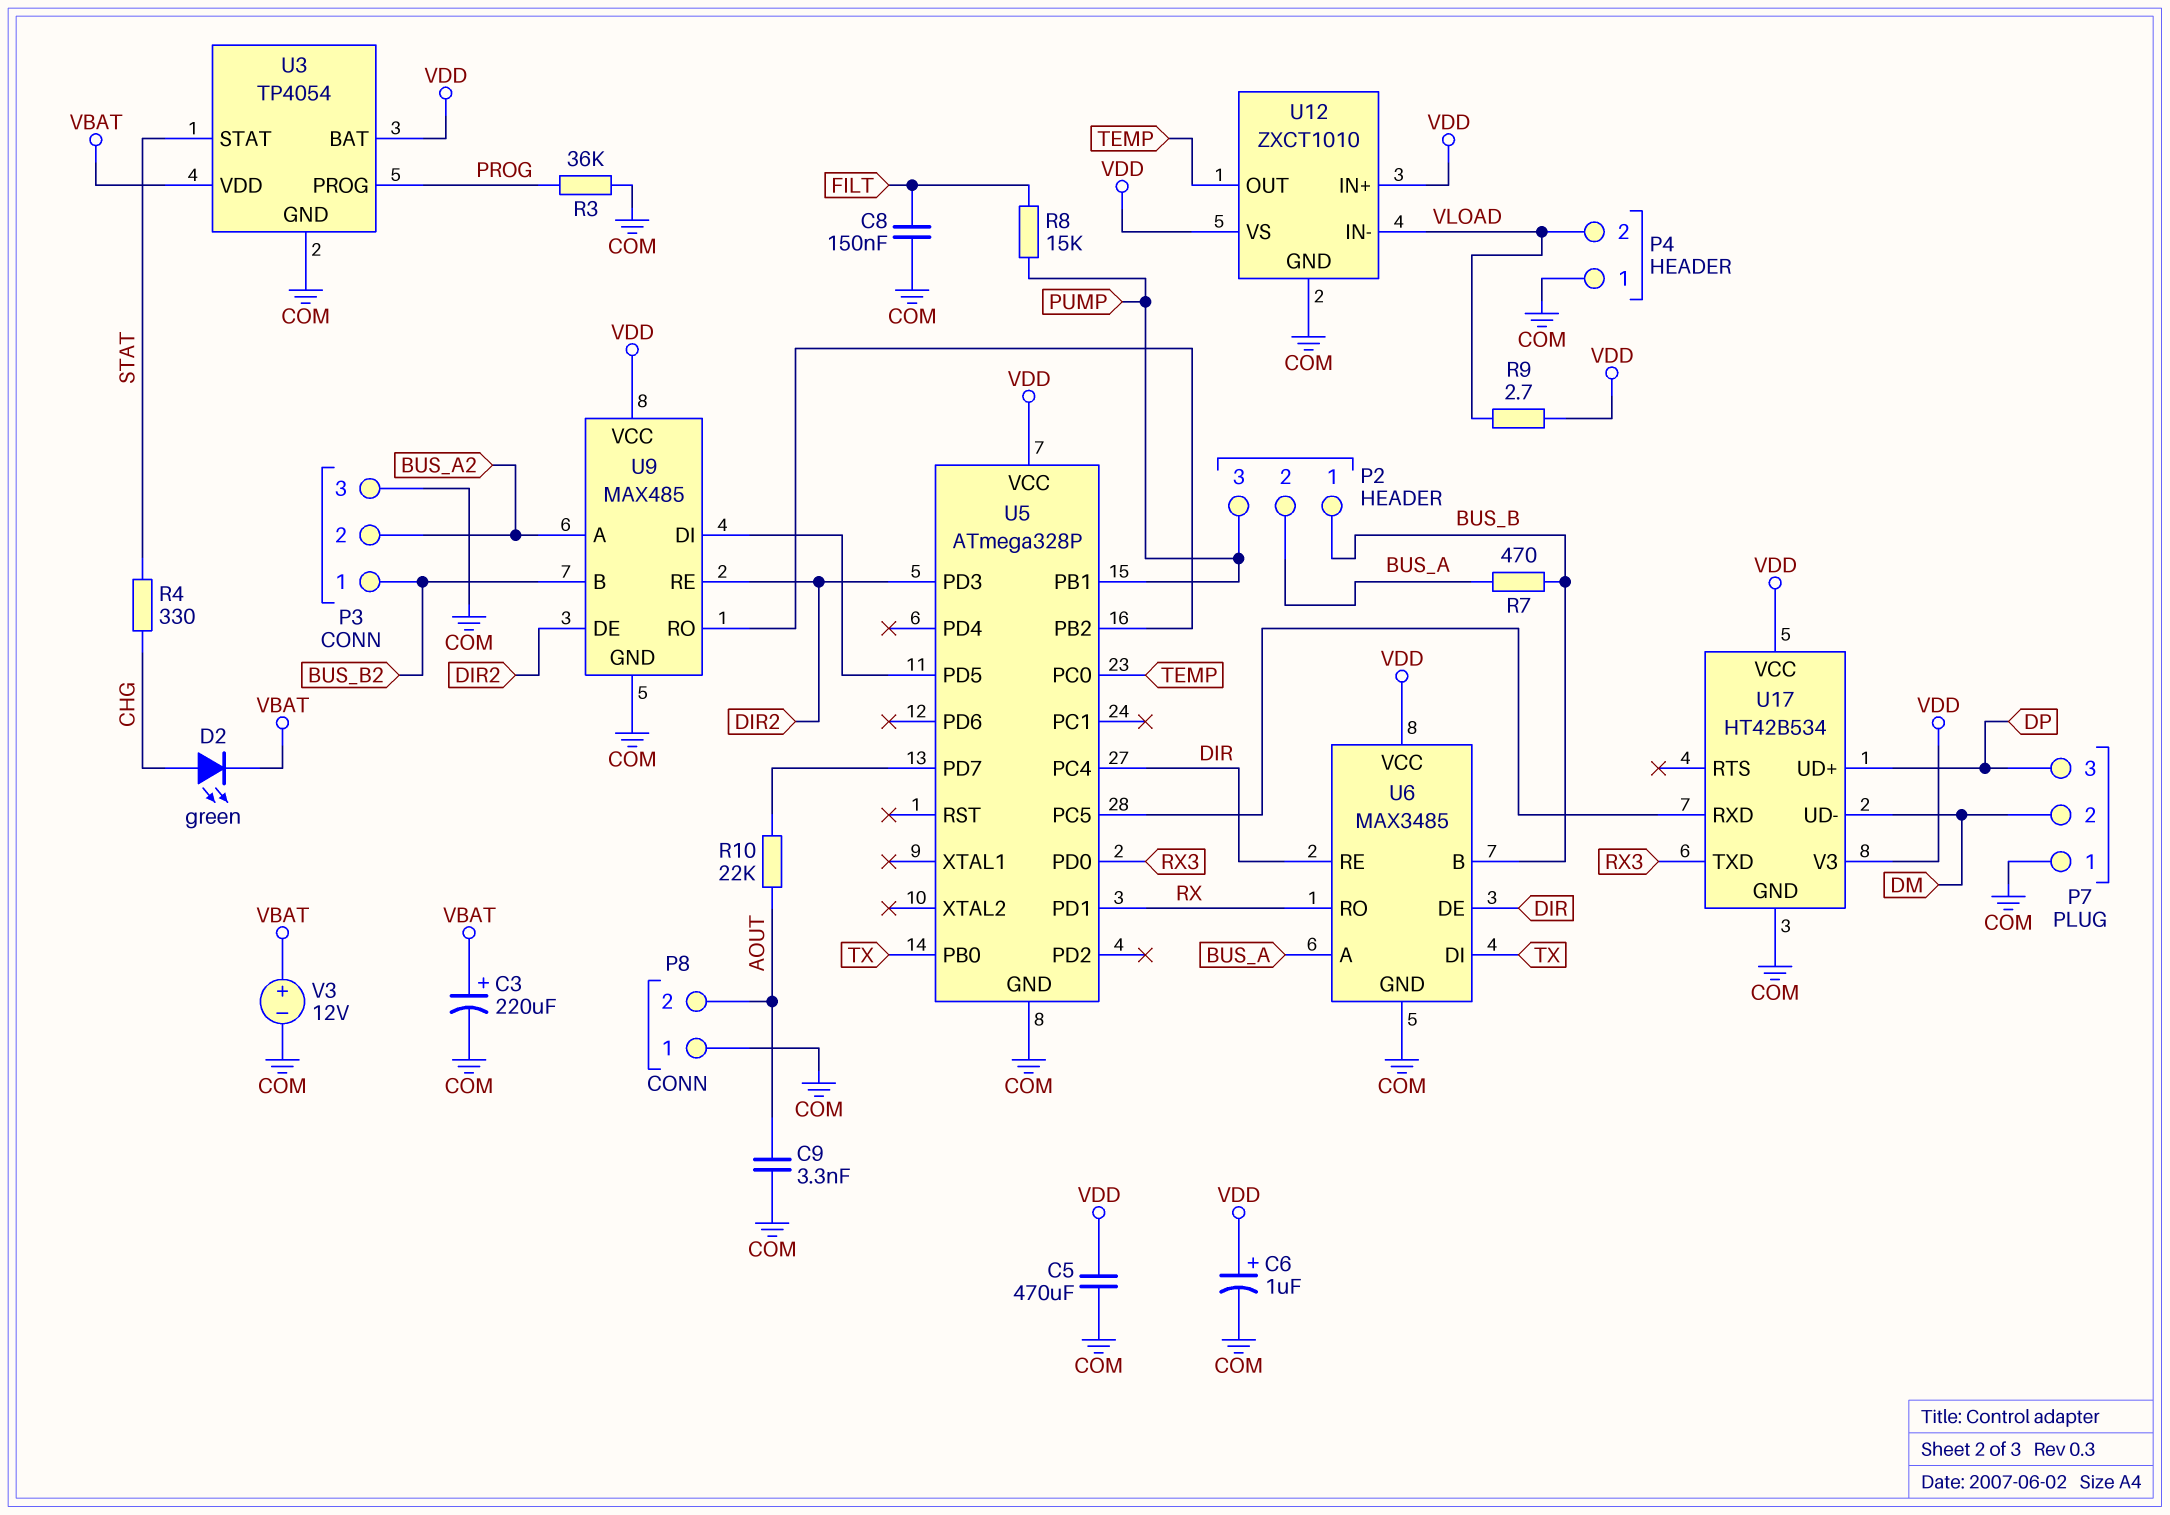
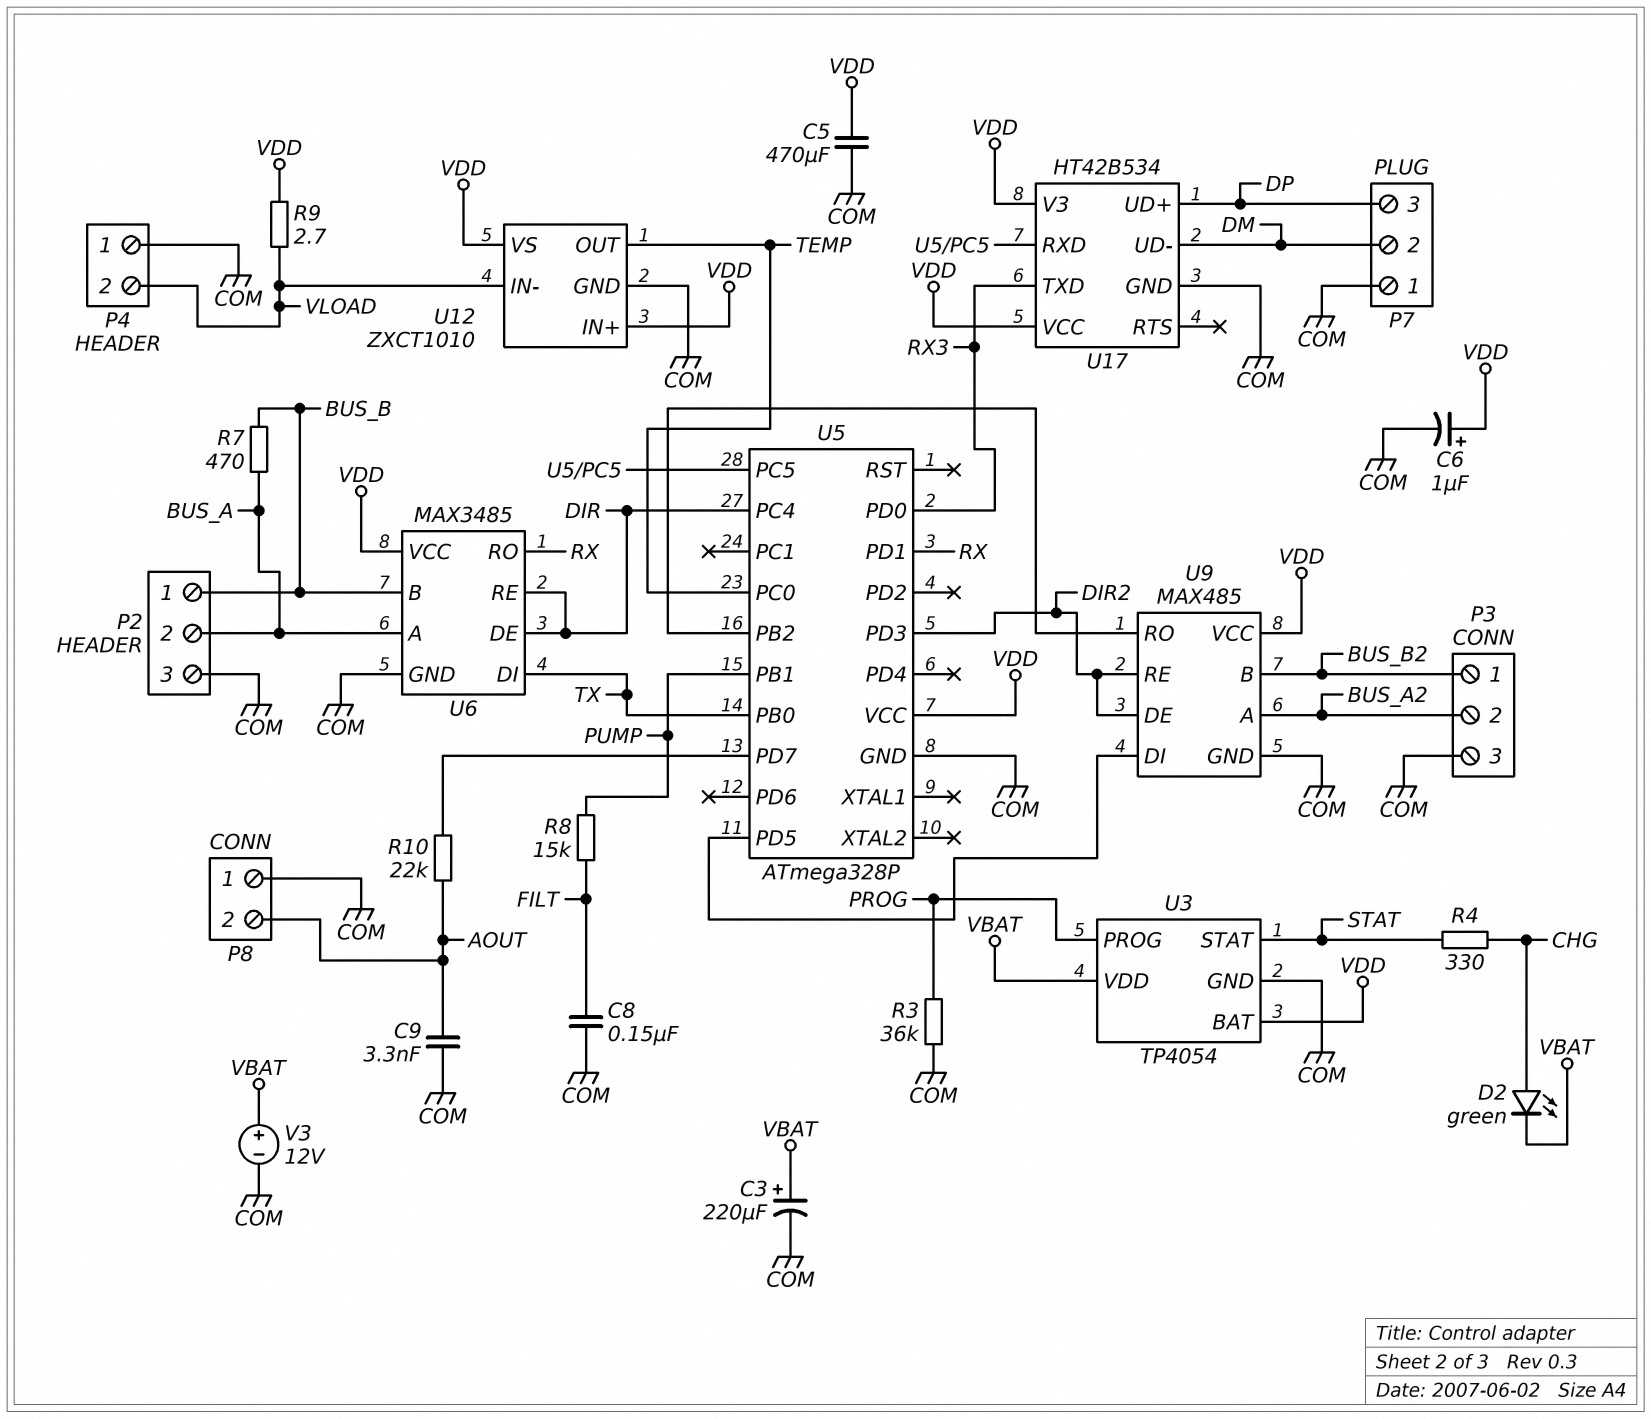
P2 pin 3: PUMP -> COM

